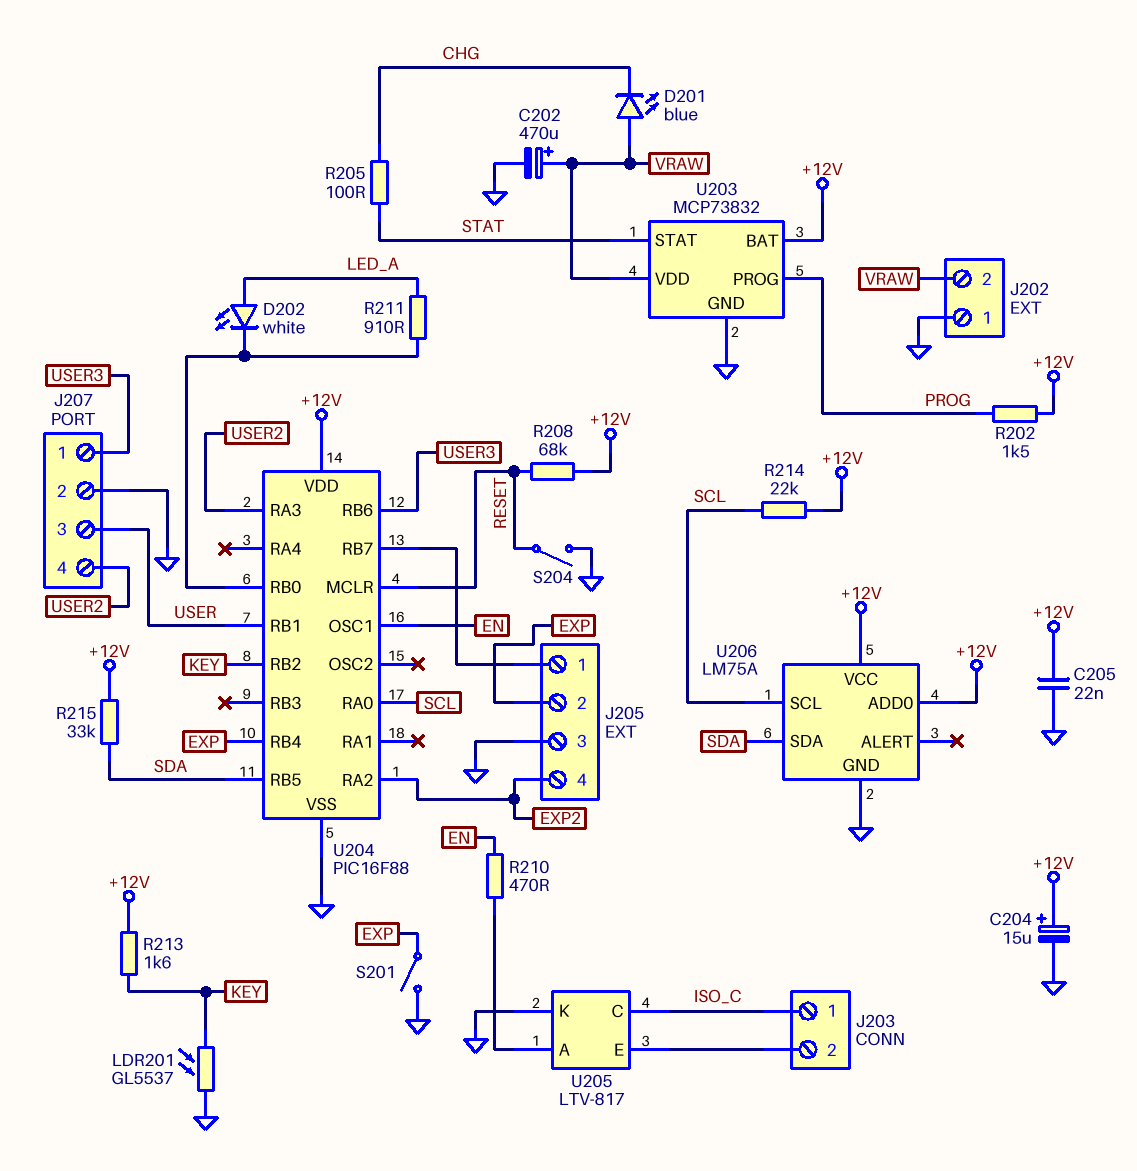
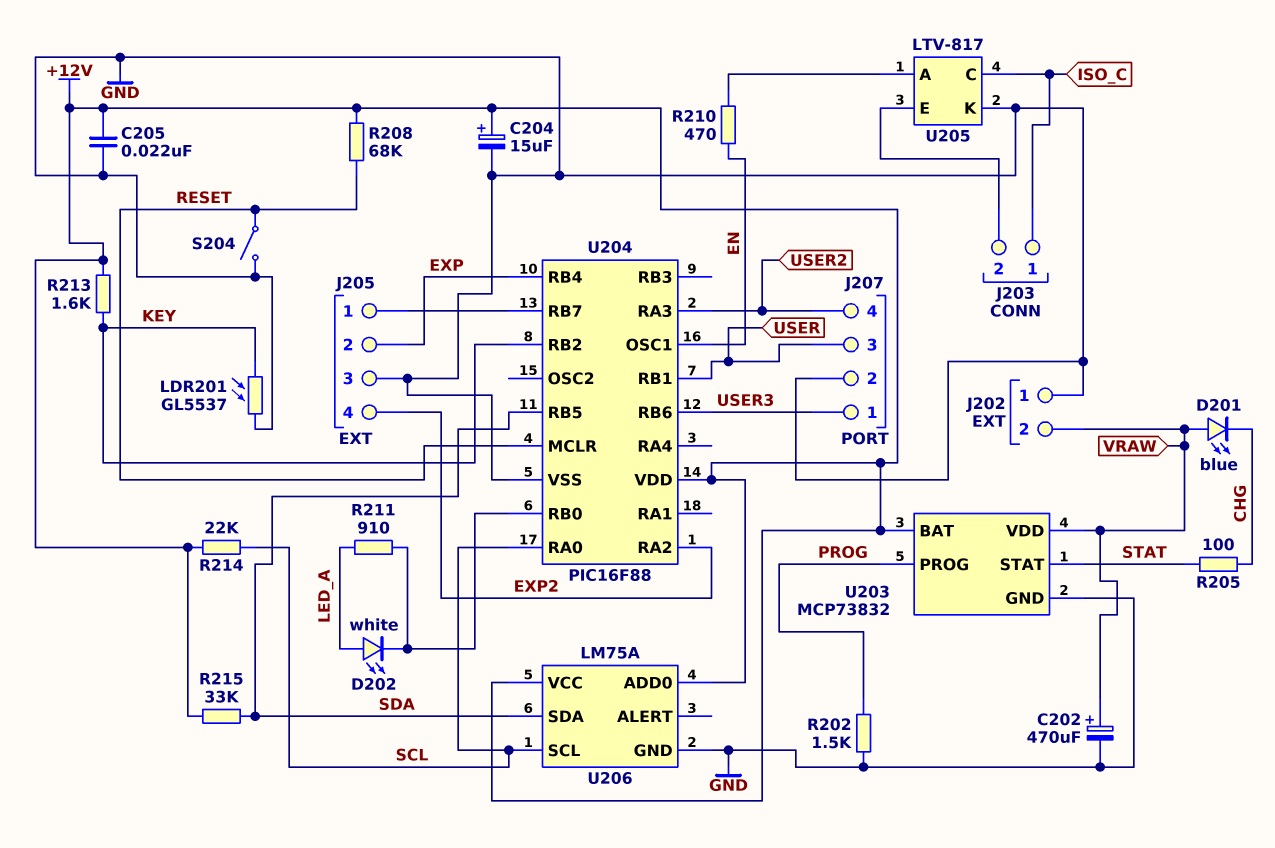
R202: 1.5k (+12V, PROG) -> 1.5k (GND, PROG)
S201: switch (EXP, GND) -> none

